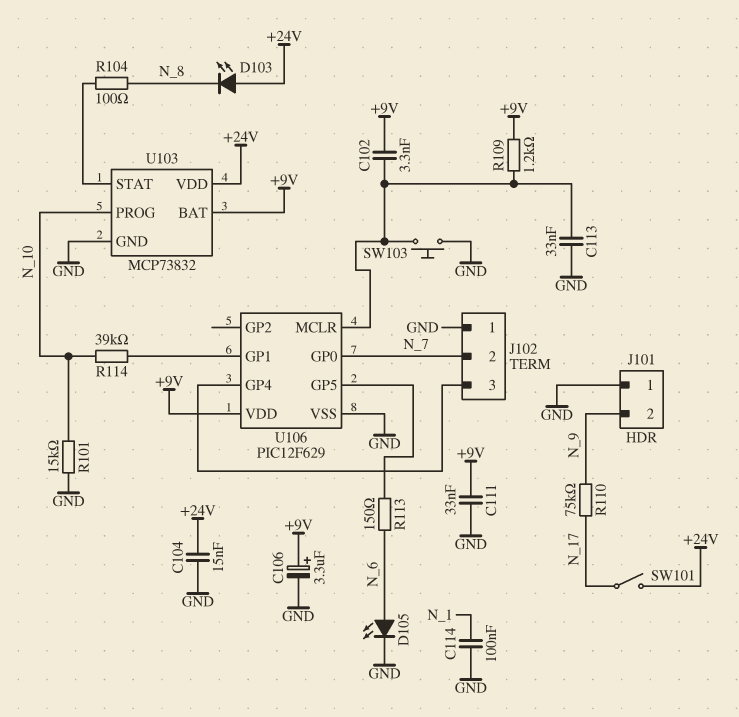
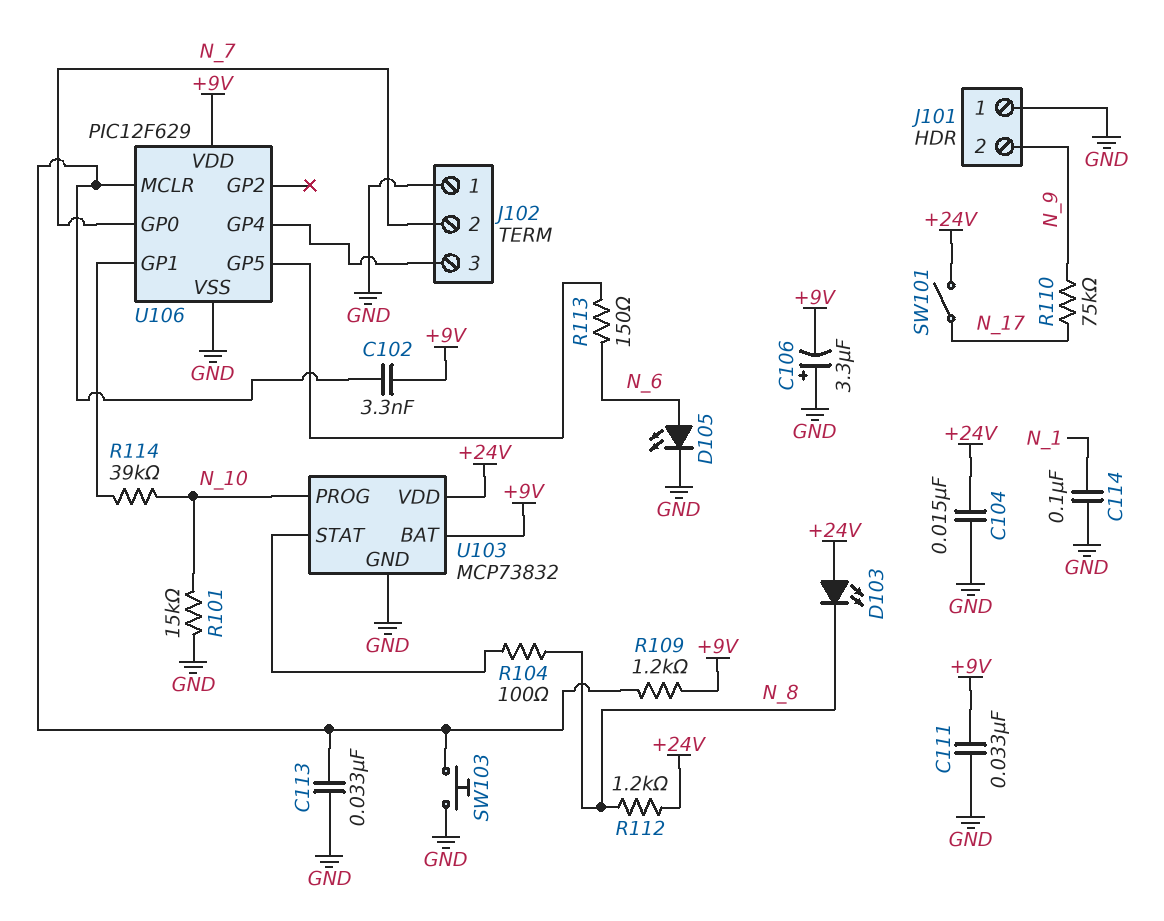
C106: 3.3uF (plus +9V, minus GND) -> 3.3uF (plus GND, minus +9V)
R112: none -> 1.2k (+24V, N_8)

